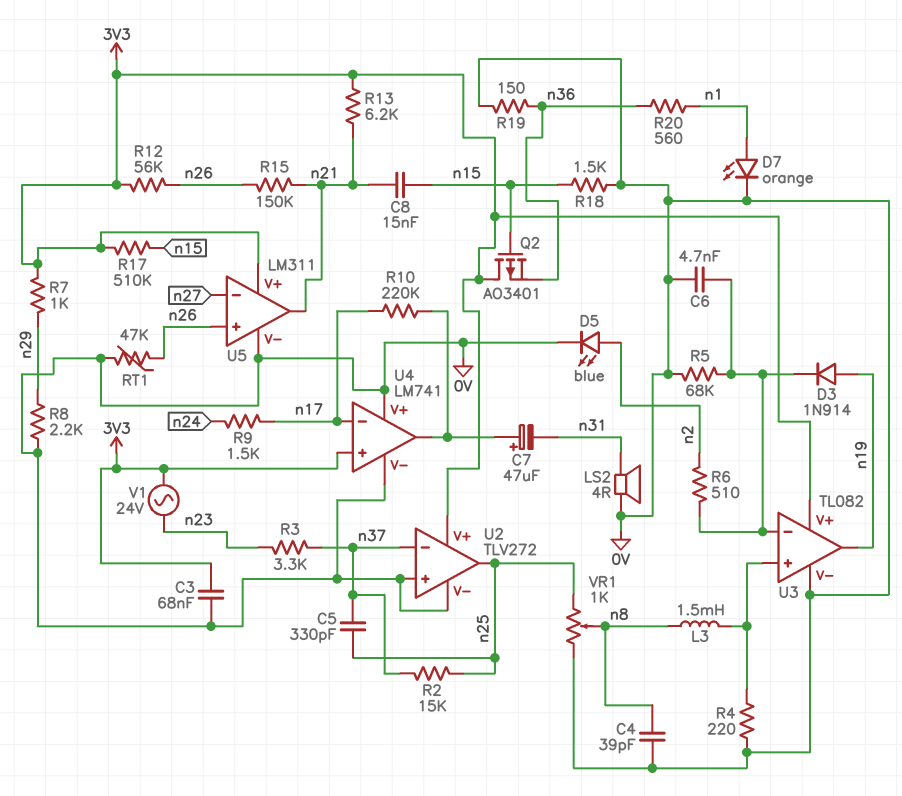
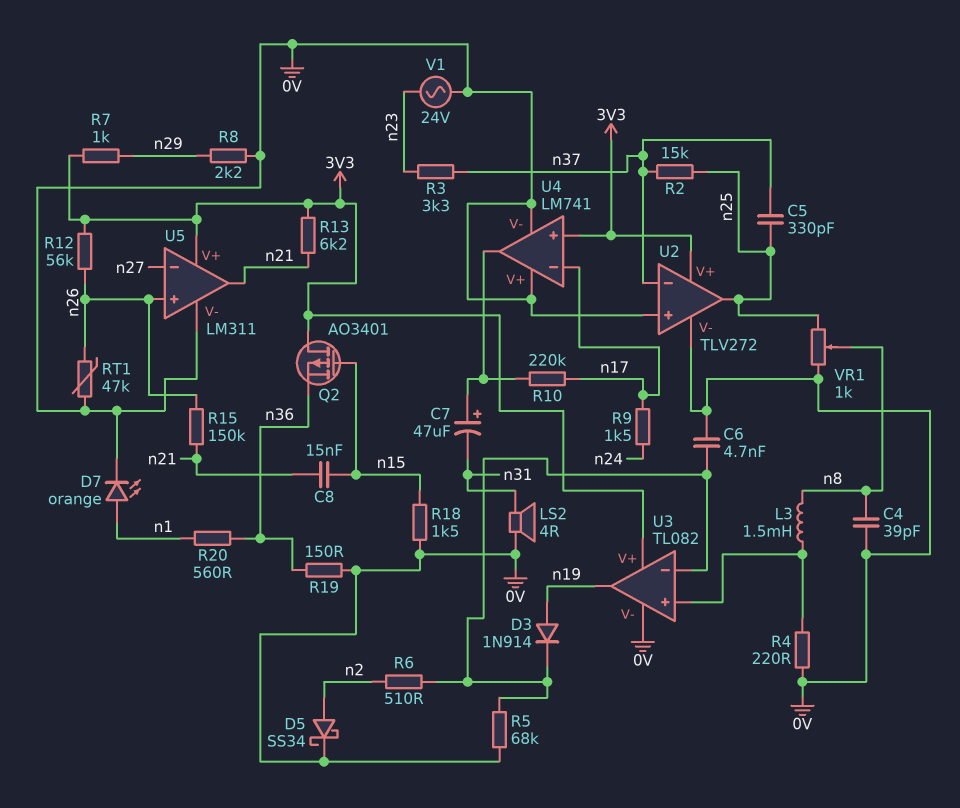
C3: 68nF (0V, 3V3) -> none
D5: LED blue (A n2, K 0V) -> schottky SS34 (A n2, K 0V)
R17: 510k (3V3, n15) -> none
V1: AC 24V (3V3, n23) -> AC 24V (0V, n23)

